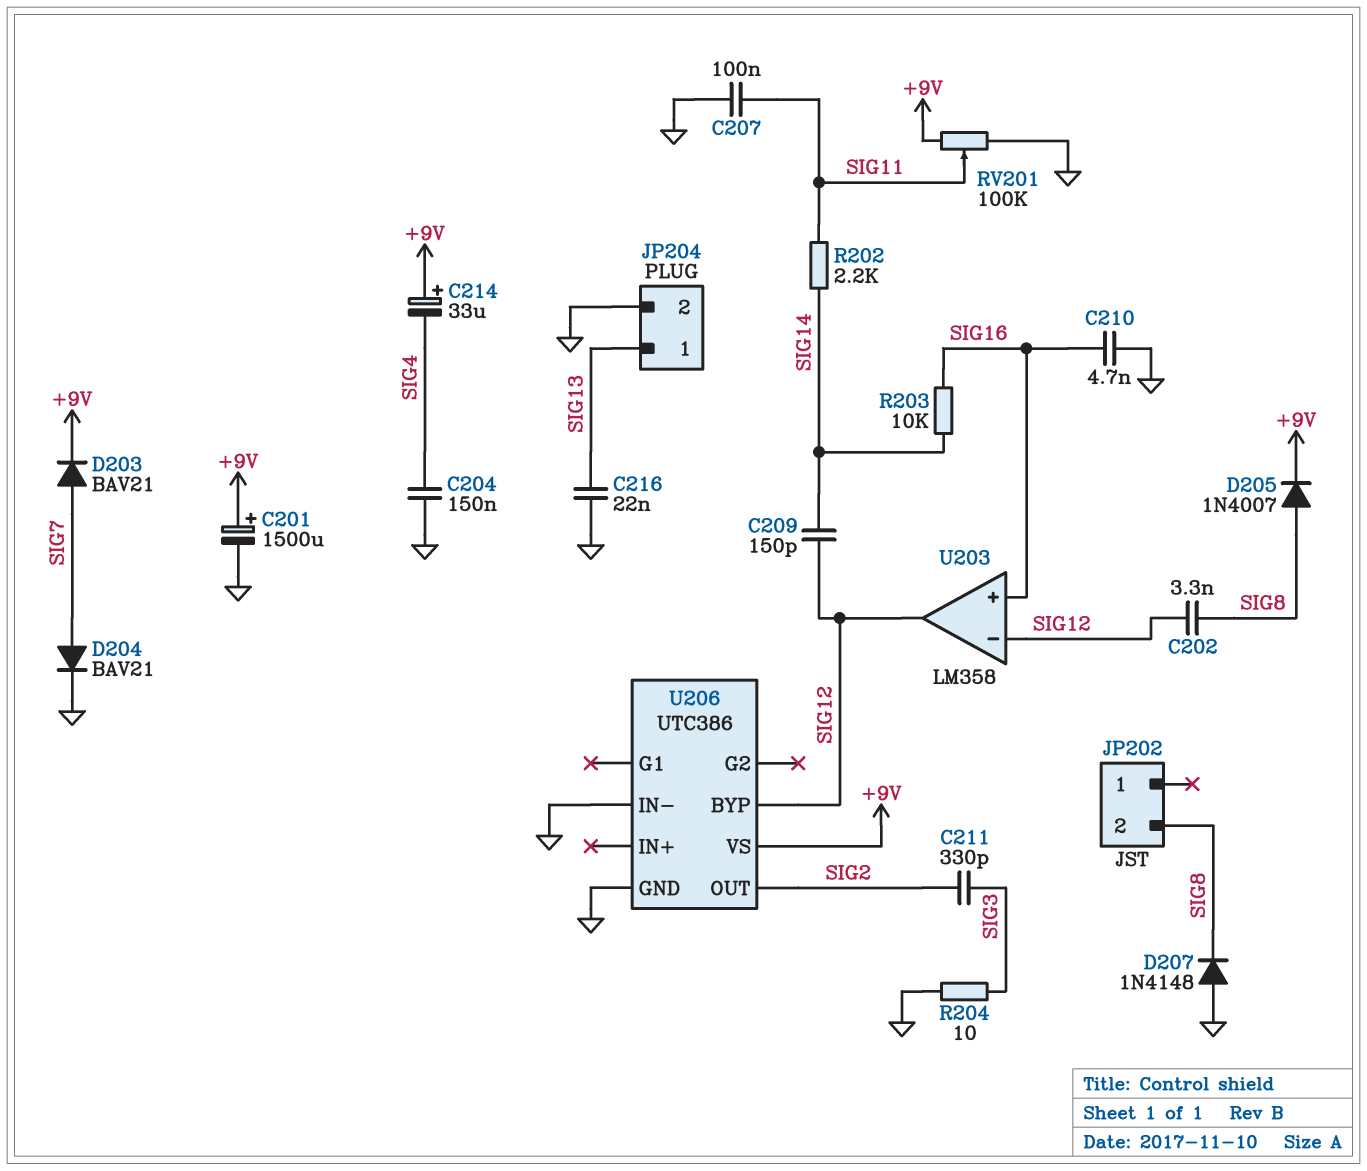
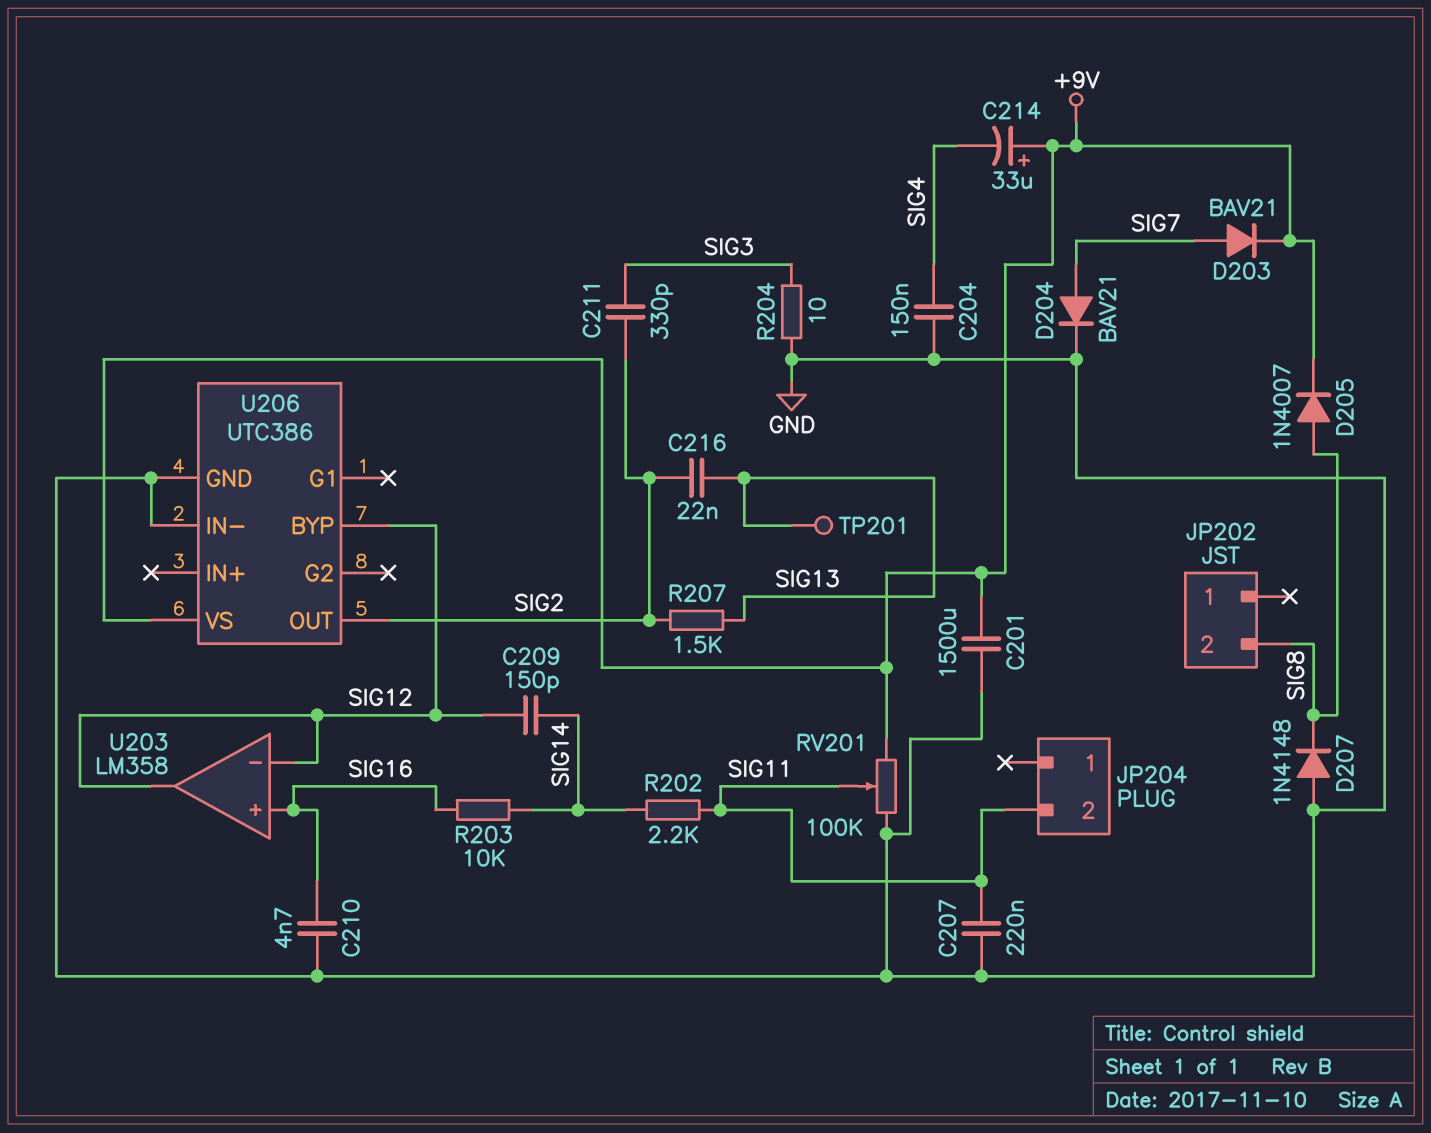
C201: 1500uF (plus +9V, minus GND) -> 1500uF (+9V, GND)
C202: 3.3nF (SIG8, SIG12) -> none
C207: 100nF (GND, SIG11) -> 220nF (GND, SIG11)
C216: 22nF (GND, SIG13) -> 22nF (SIG2, SIG13)
JP204 pin 1: SIG13 -> none
JP204 pin 2: GND -> SIG11
R207: none -> 1.5k (SIG2, SIG13)
TP201: none -> test point (SIG13)

